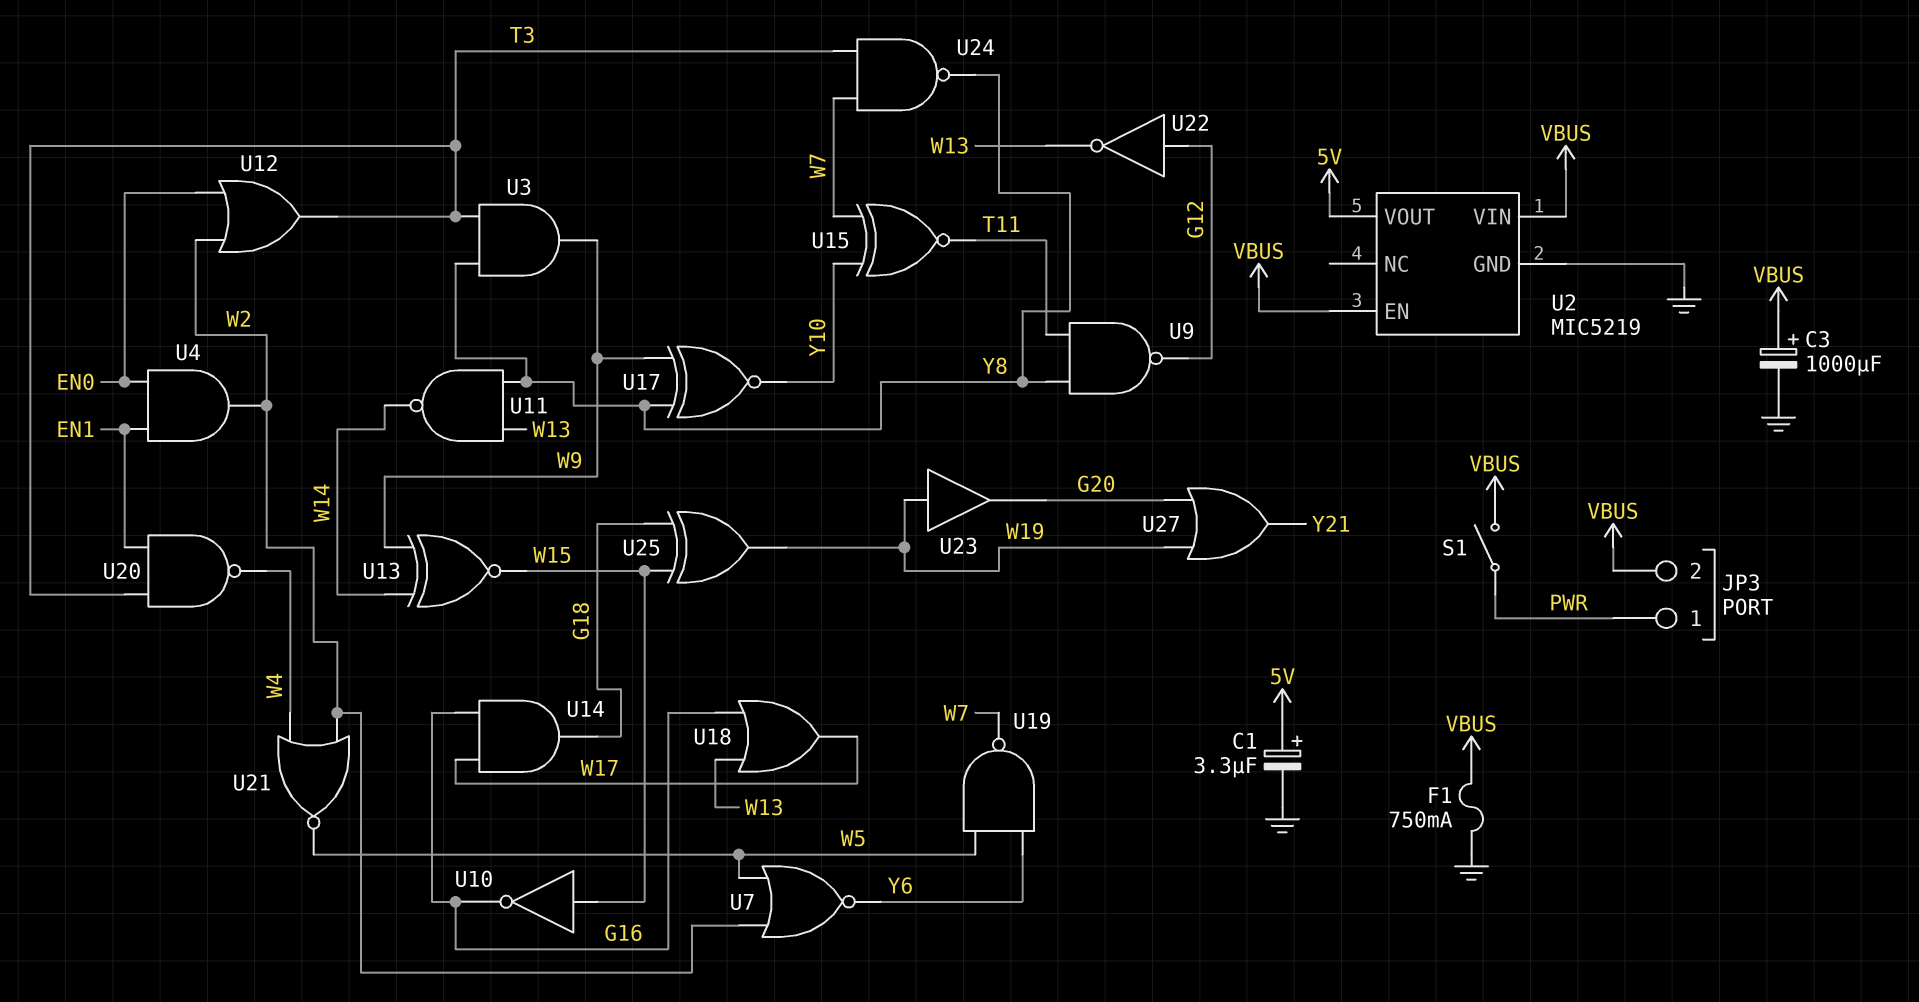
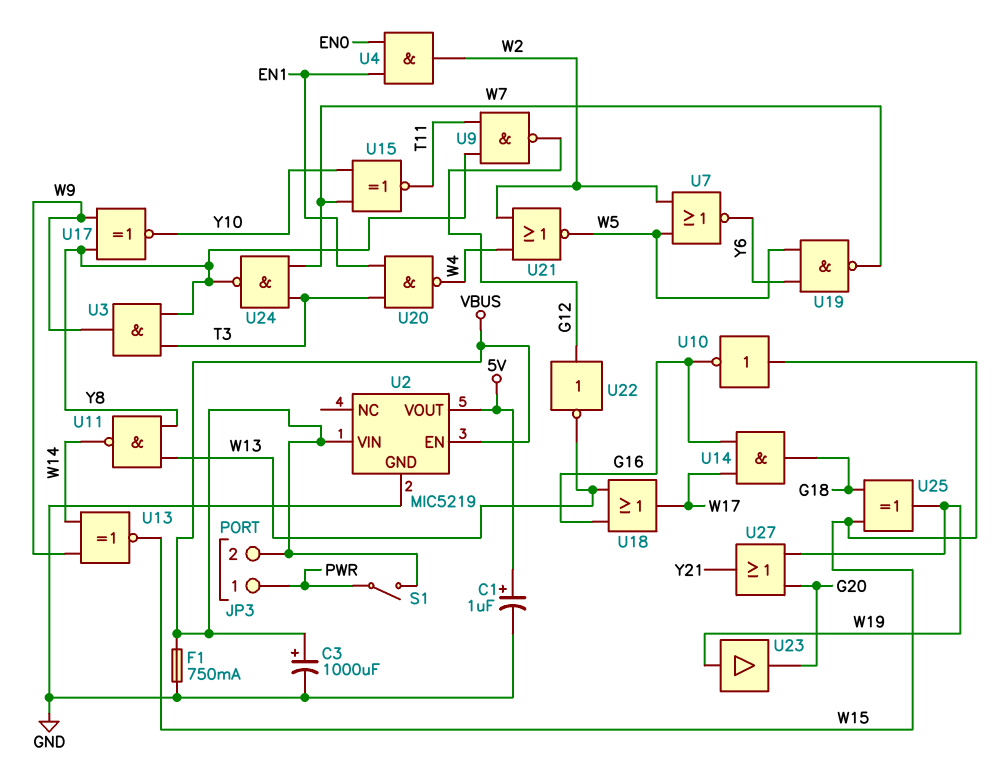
C1: 3.3uF (plus 5V, minus GND) -> 1uF (plus 5V, minus GND)
U12: OR (in EN0, in W2, out T3) -> none

